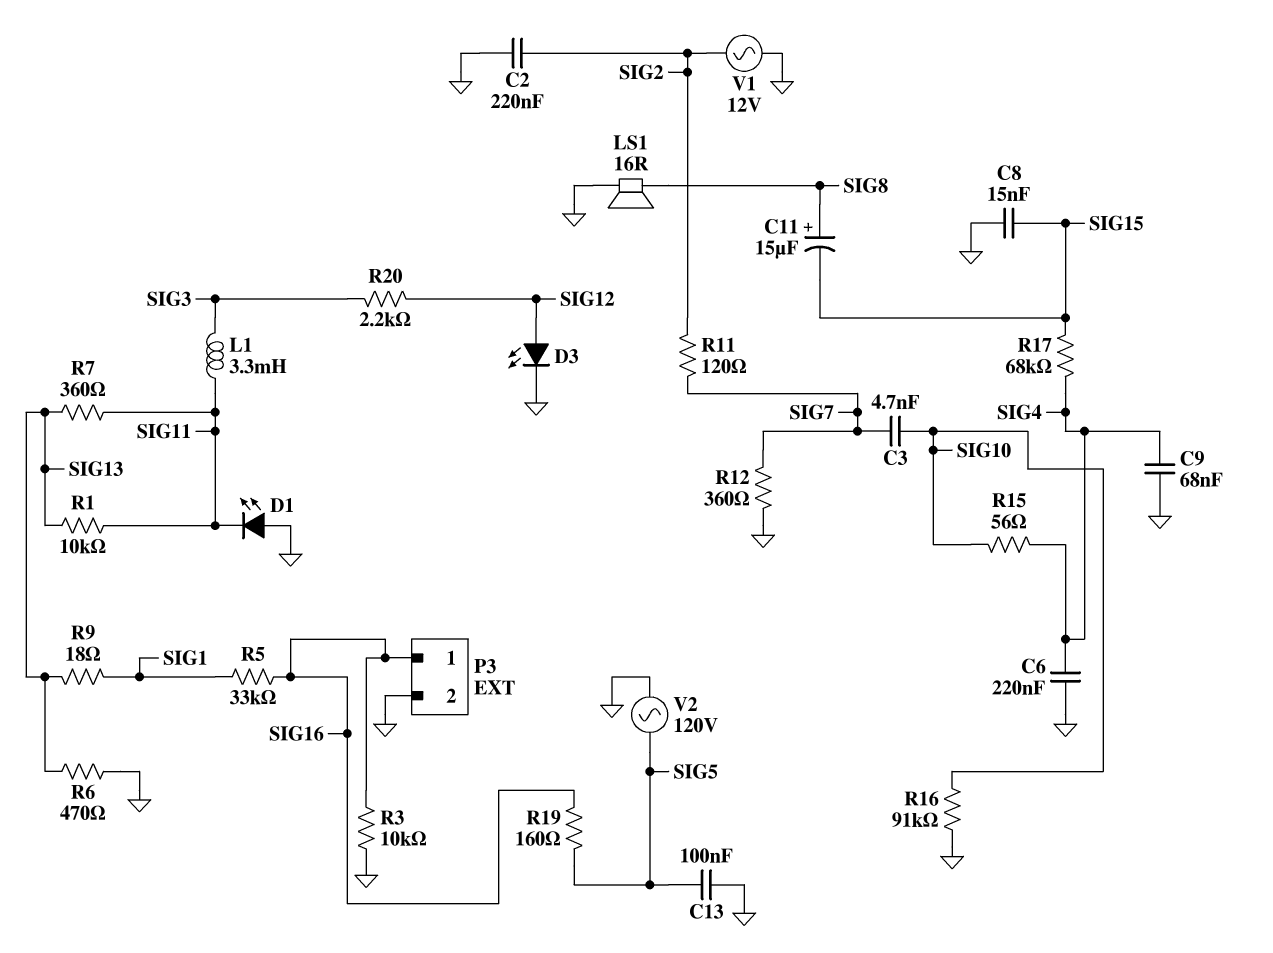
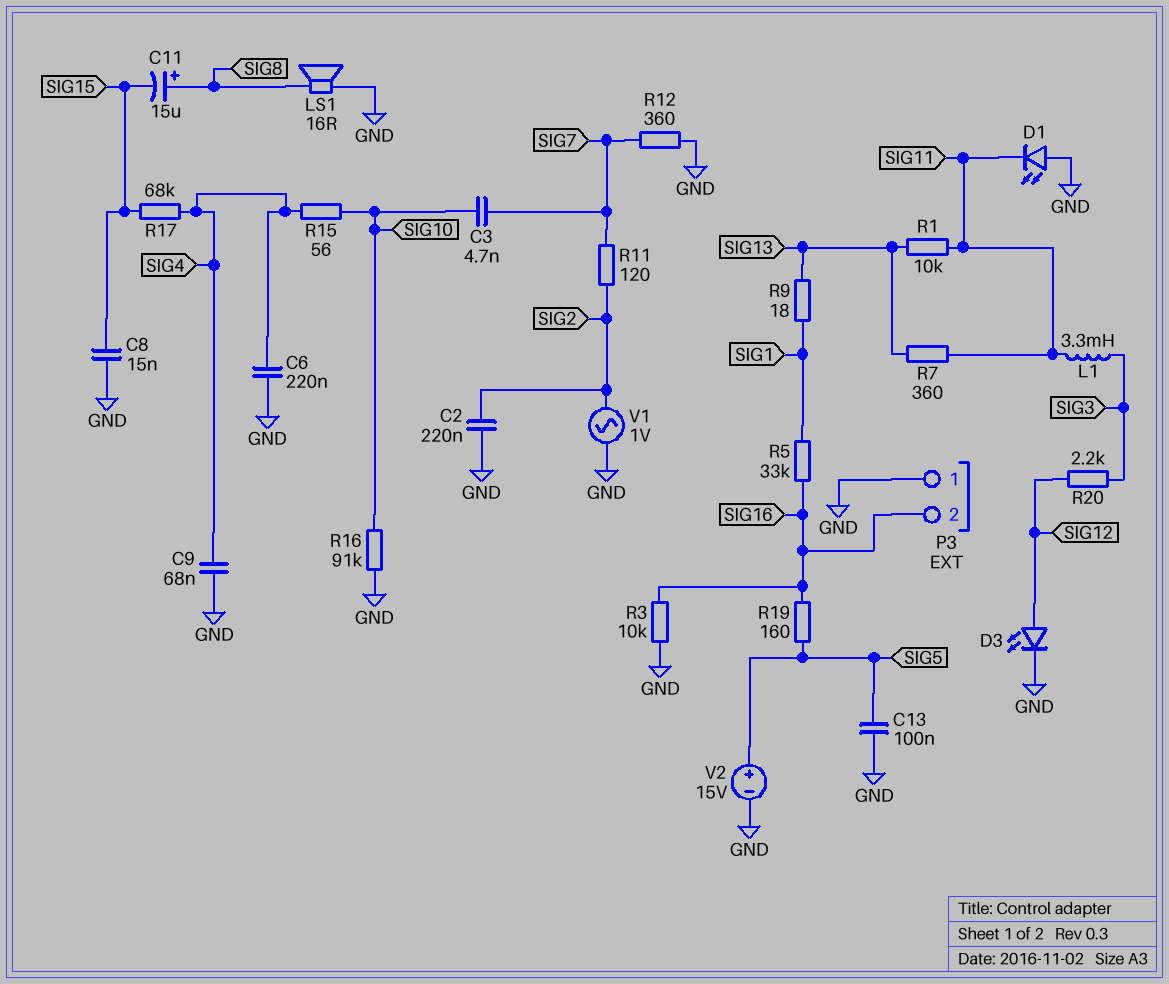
P3 pin 1: SIG16 -> GND
P3 pin 2: GND -> SIG16
R6: 470 (GND, SIG13) -> none
V1: AC 12V (GND, SIG2) -> AC 1V (GND, SIG2)
V2: AC 120V (GND, SIG5) -> 15V (plus SIG5, minus GND)

